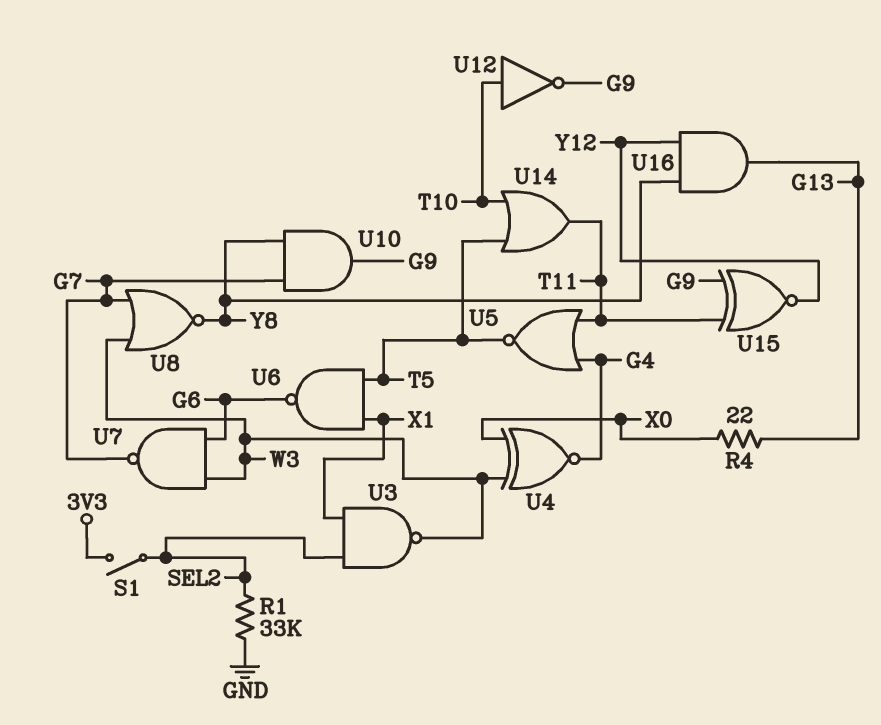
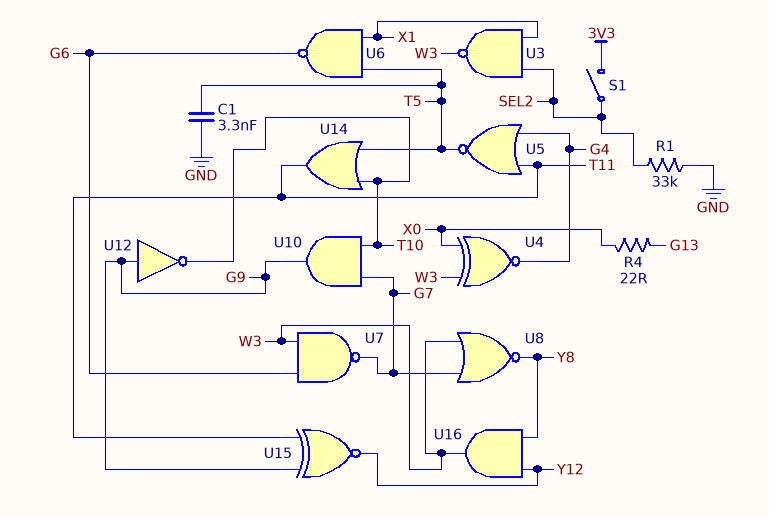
C1: none -> 3.3nF (GND, T5)
U10: AND (in G7, in Y8, out G9) -> AND (in G7, in T10, out G9)
U12: NOT (in T10, out G9) -> NOT (in G9, out T10)
U16: AND (in Y8, in Y12, out G13) -> AND (in Y8, in Y12, out W3)

